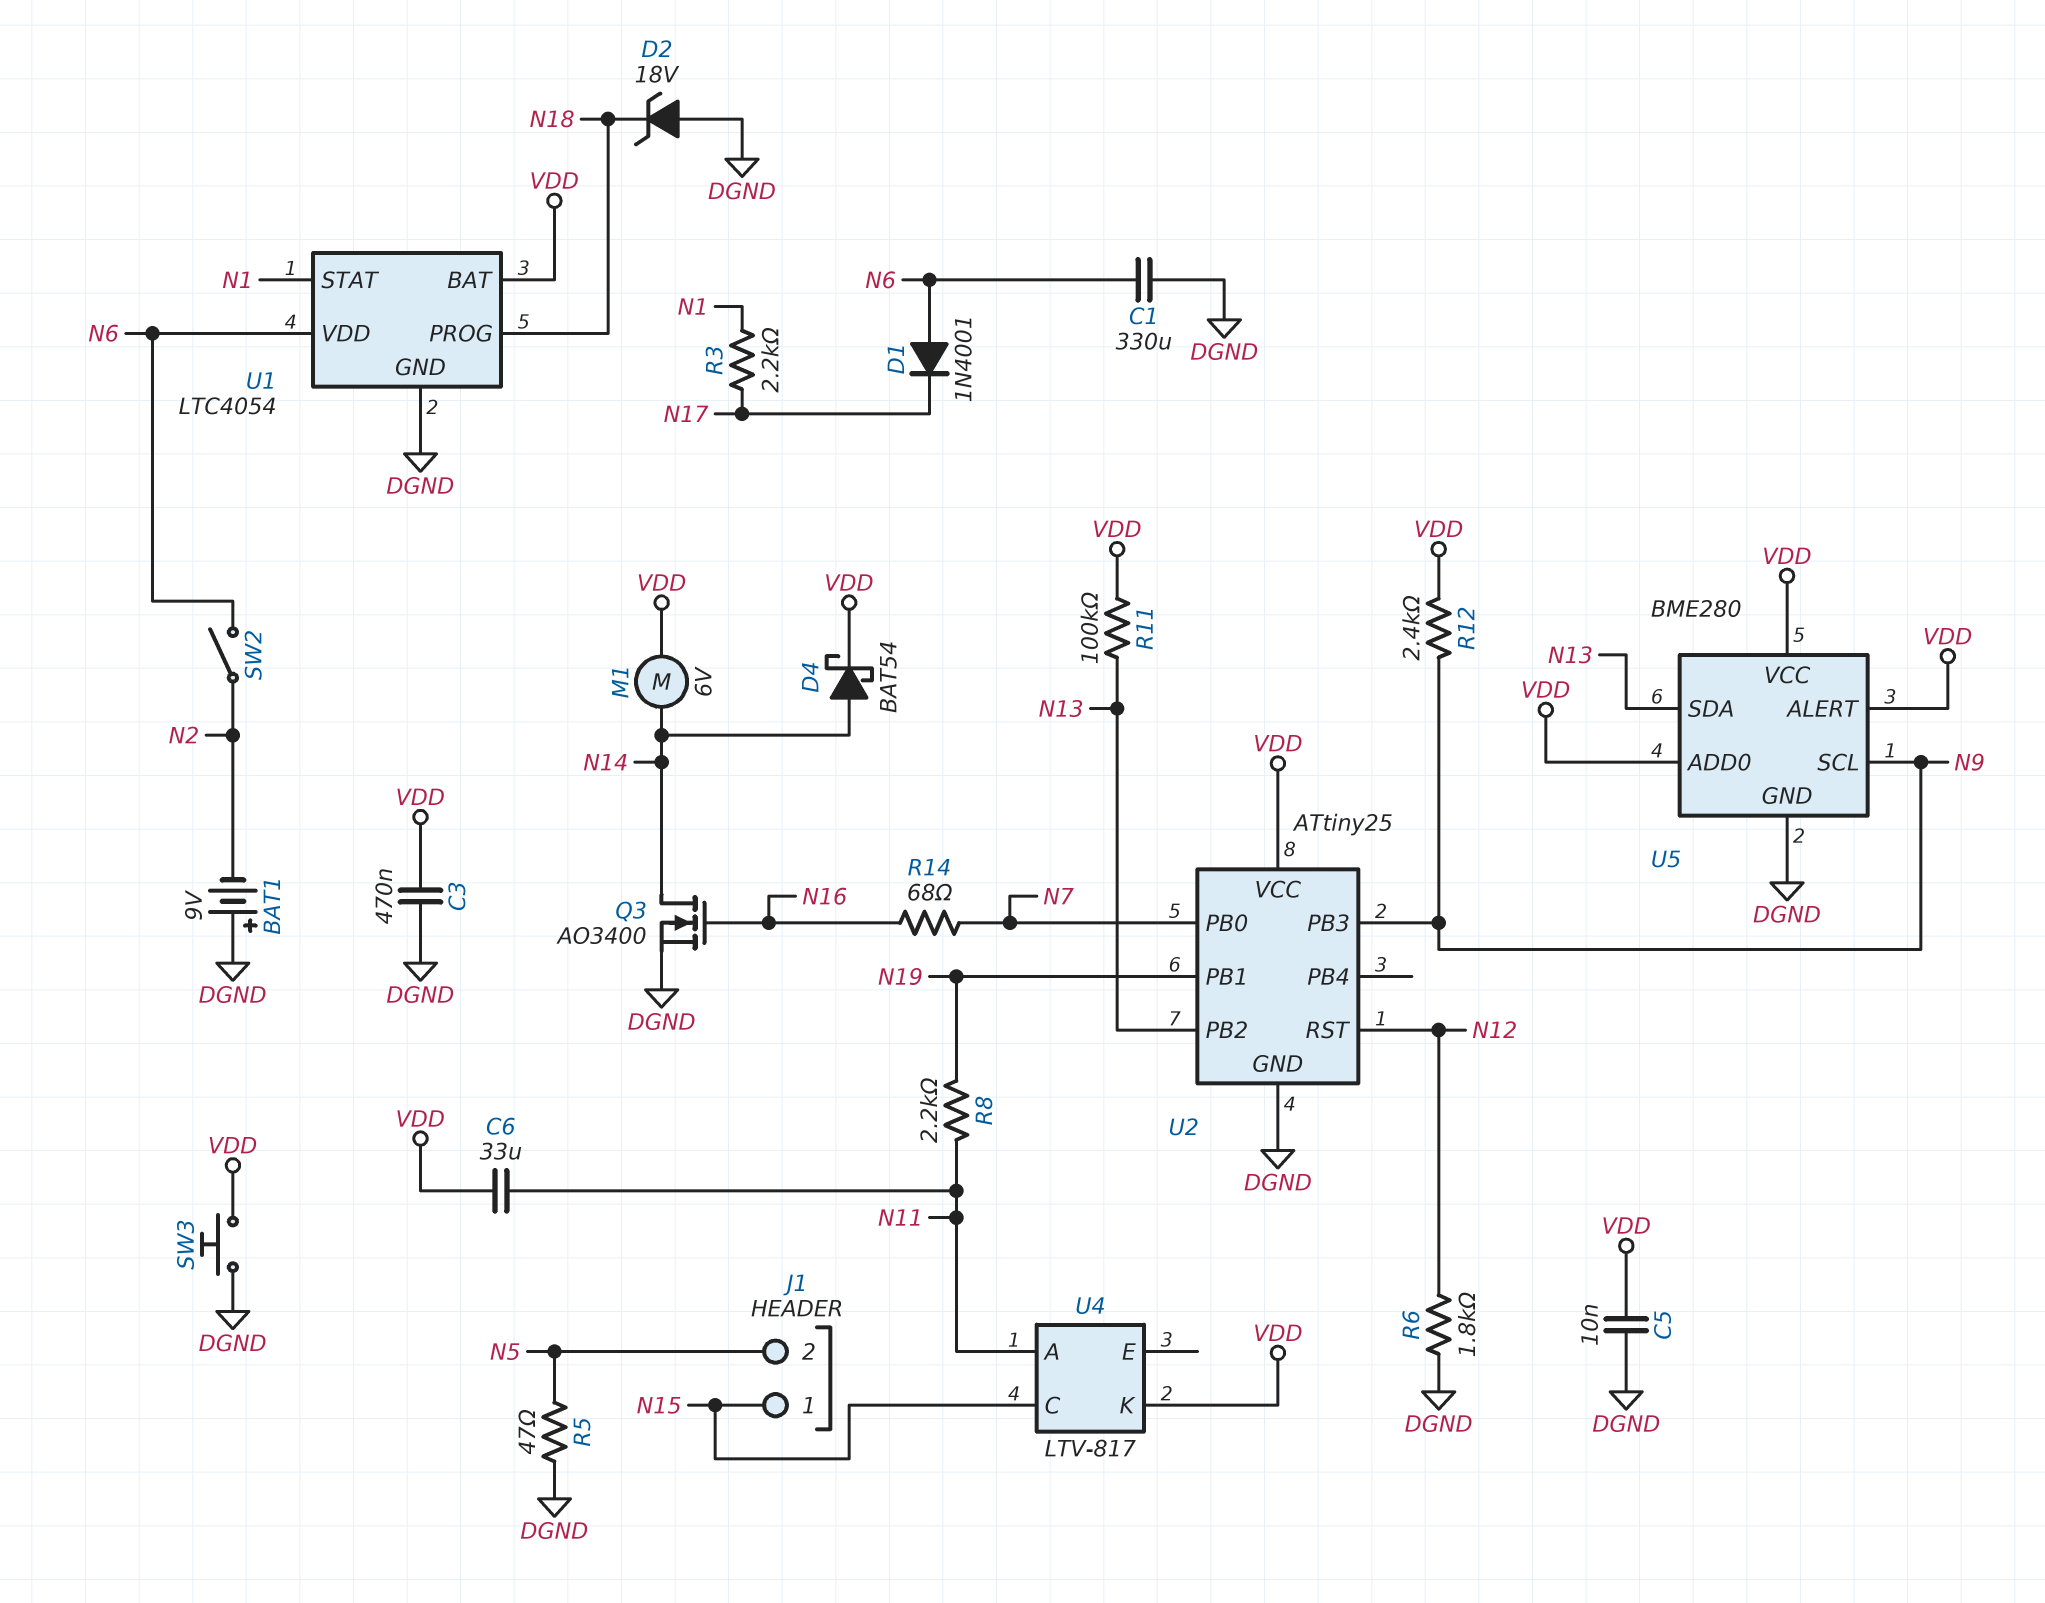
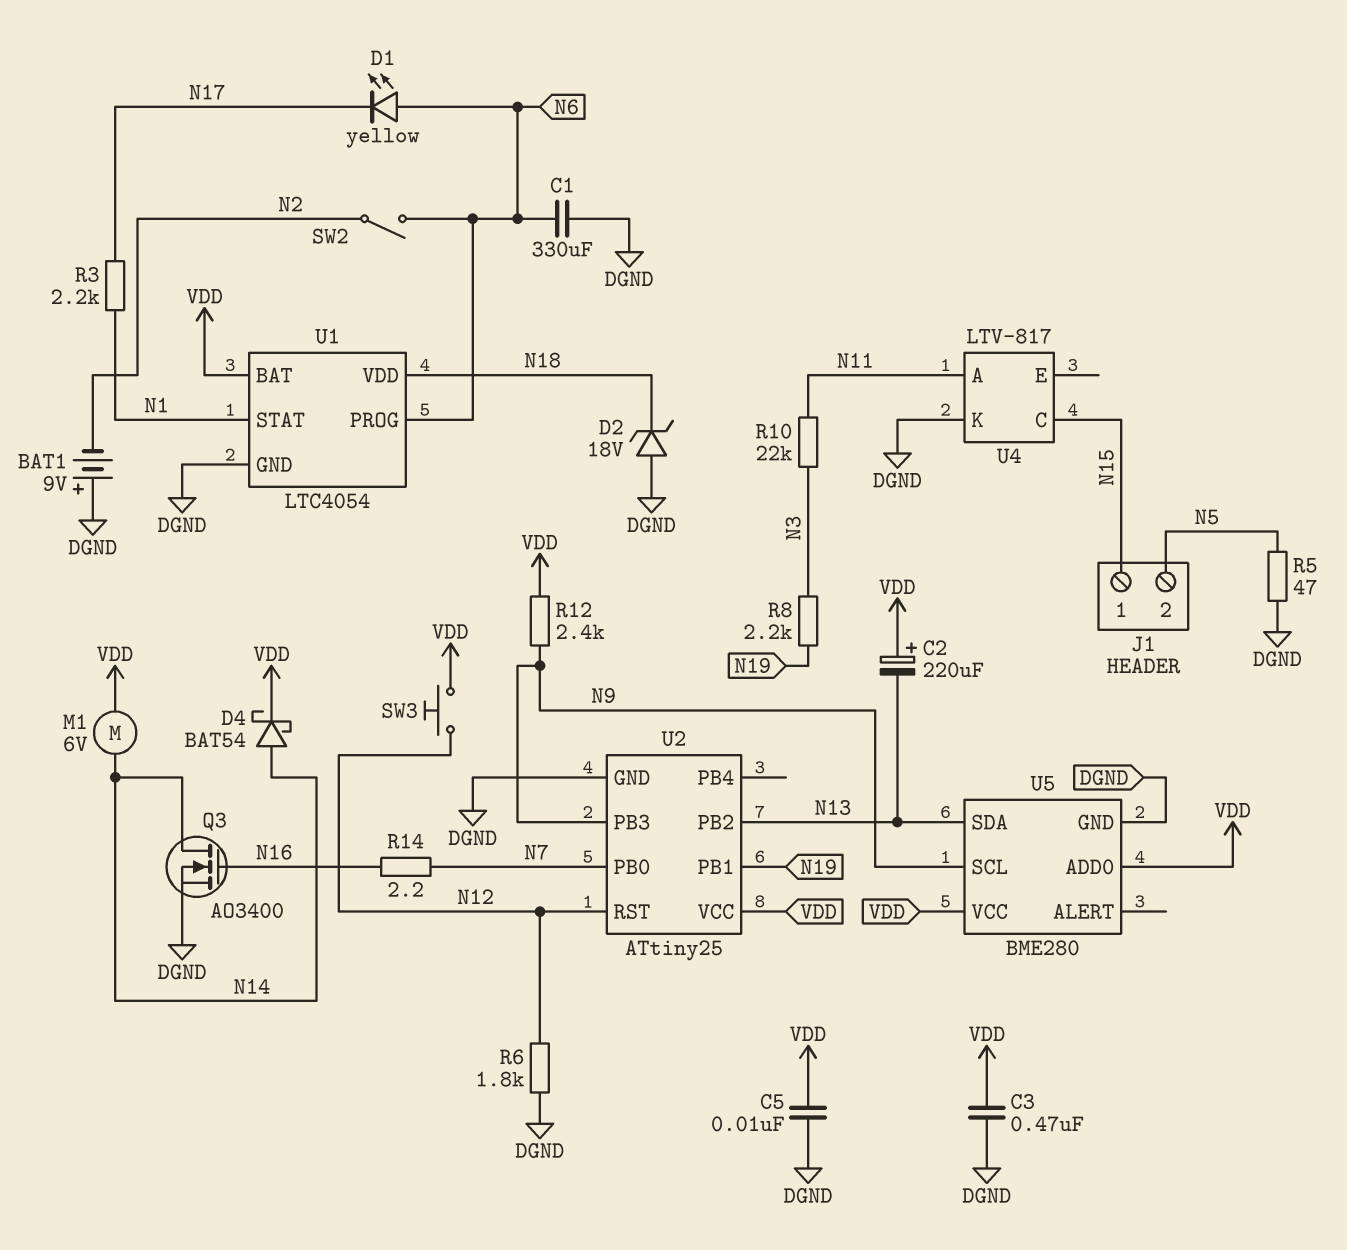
C2: none -> 220uF (plus VDD, minus N13)
C6: 33uF (N11, VDD) -> none
D1: diode 1N4001 (A N6, K N17) -> LED yellow (A N6, K N17)
R8: 2.2k (N11, N19) -> 2.2k (N3, N19)
R10: none -> 22k (N3, N11)
R11: 100k (N13, VDD) -> none
R14: 68 (N7, N16) -> 2.2 (N7, N16)
SW3: button (DGND, VDD) -> button (N12, VDD)
U1 pin PROG: N18 -> N6
U1 pin VDD: N6 -> N18
U4 pin K: VDD -> DGND
U5 pin ALERT: VDD -> none

